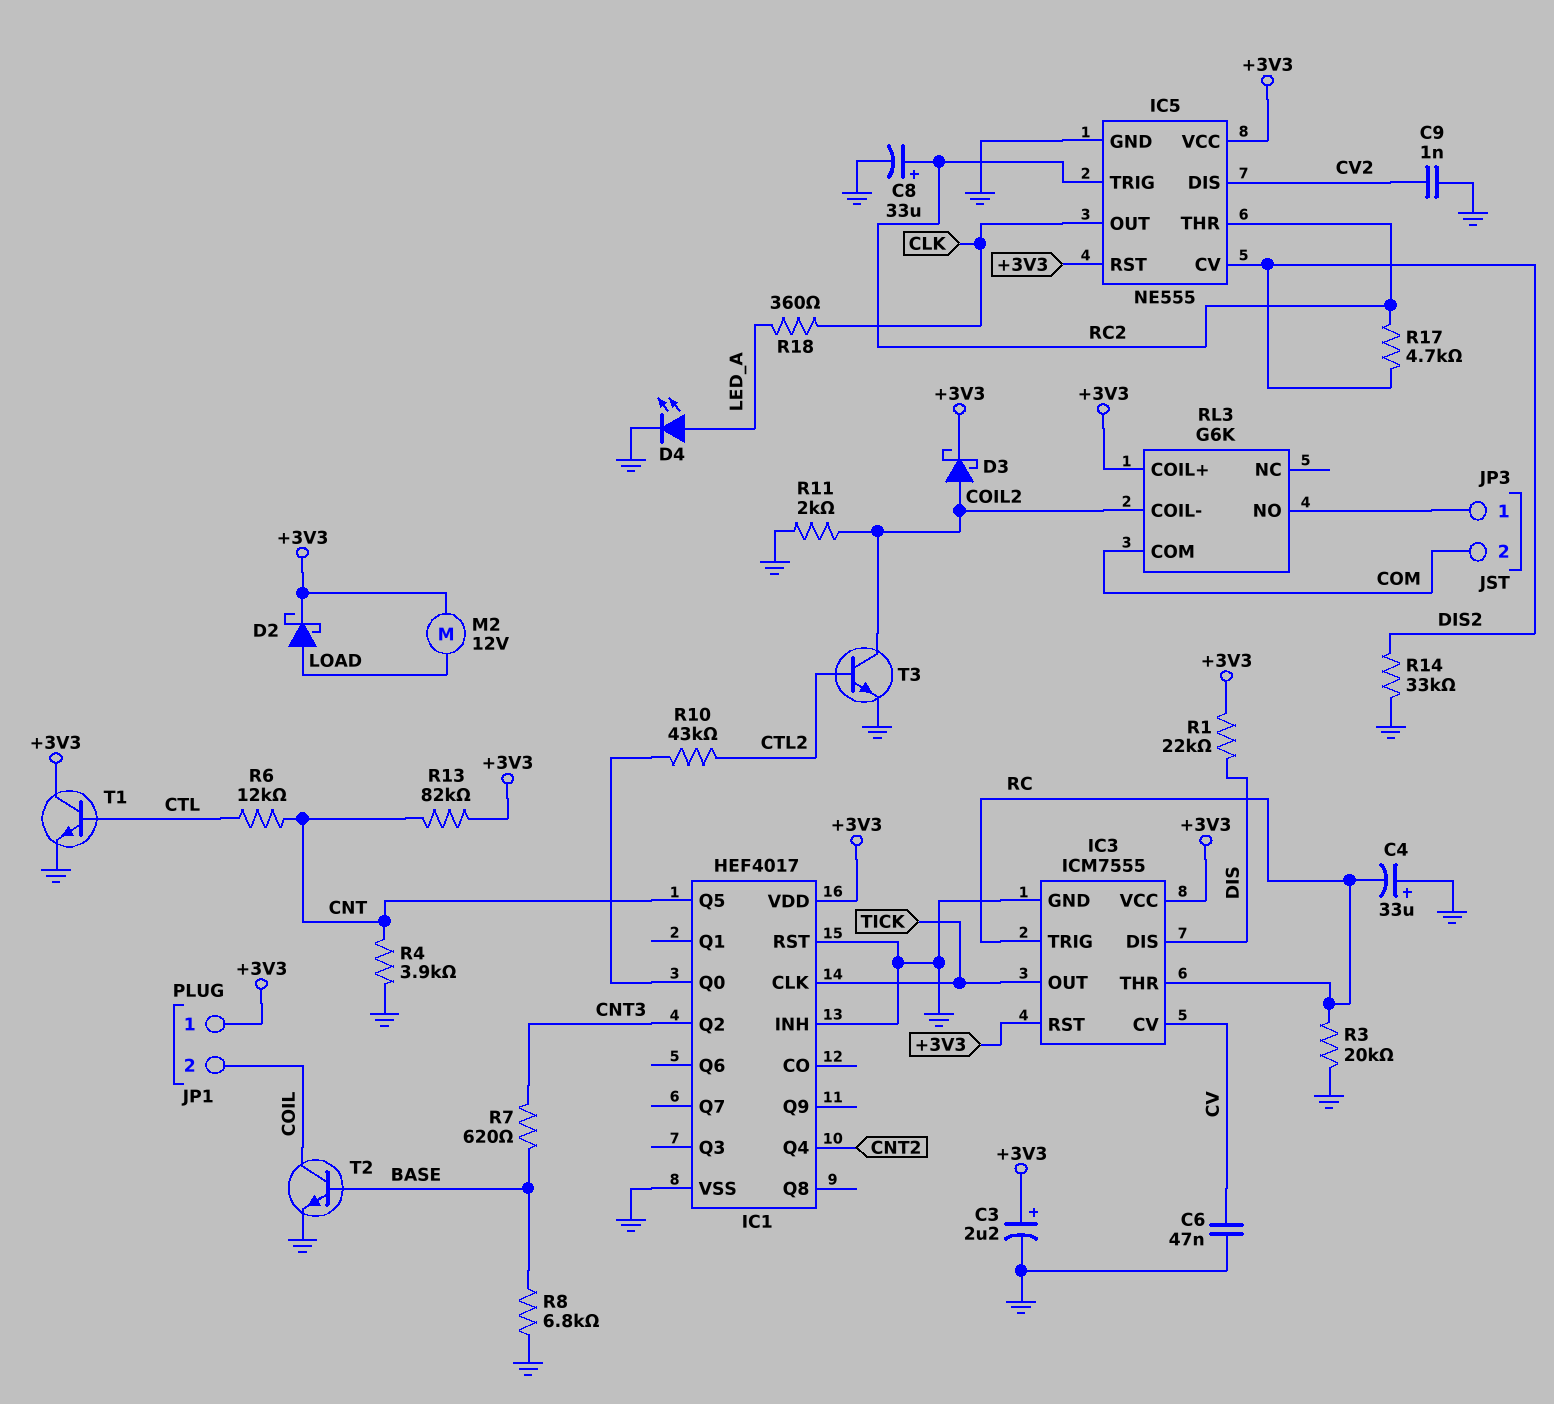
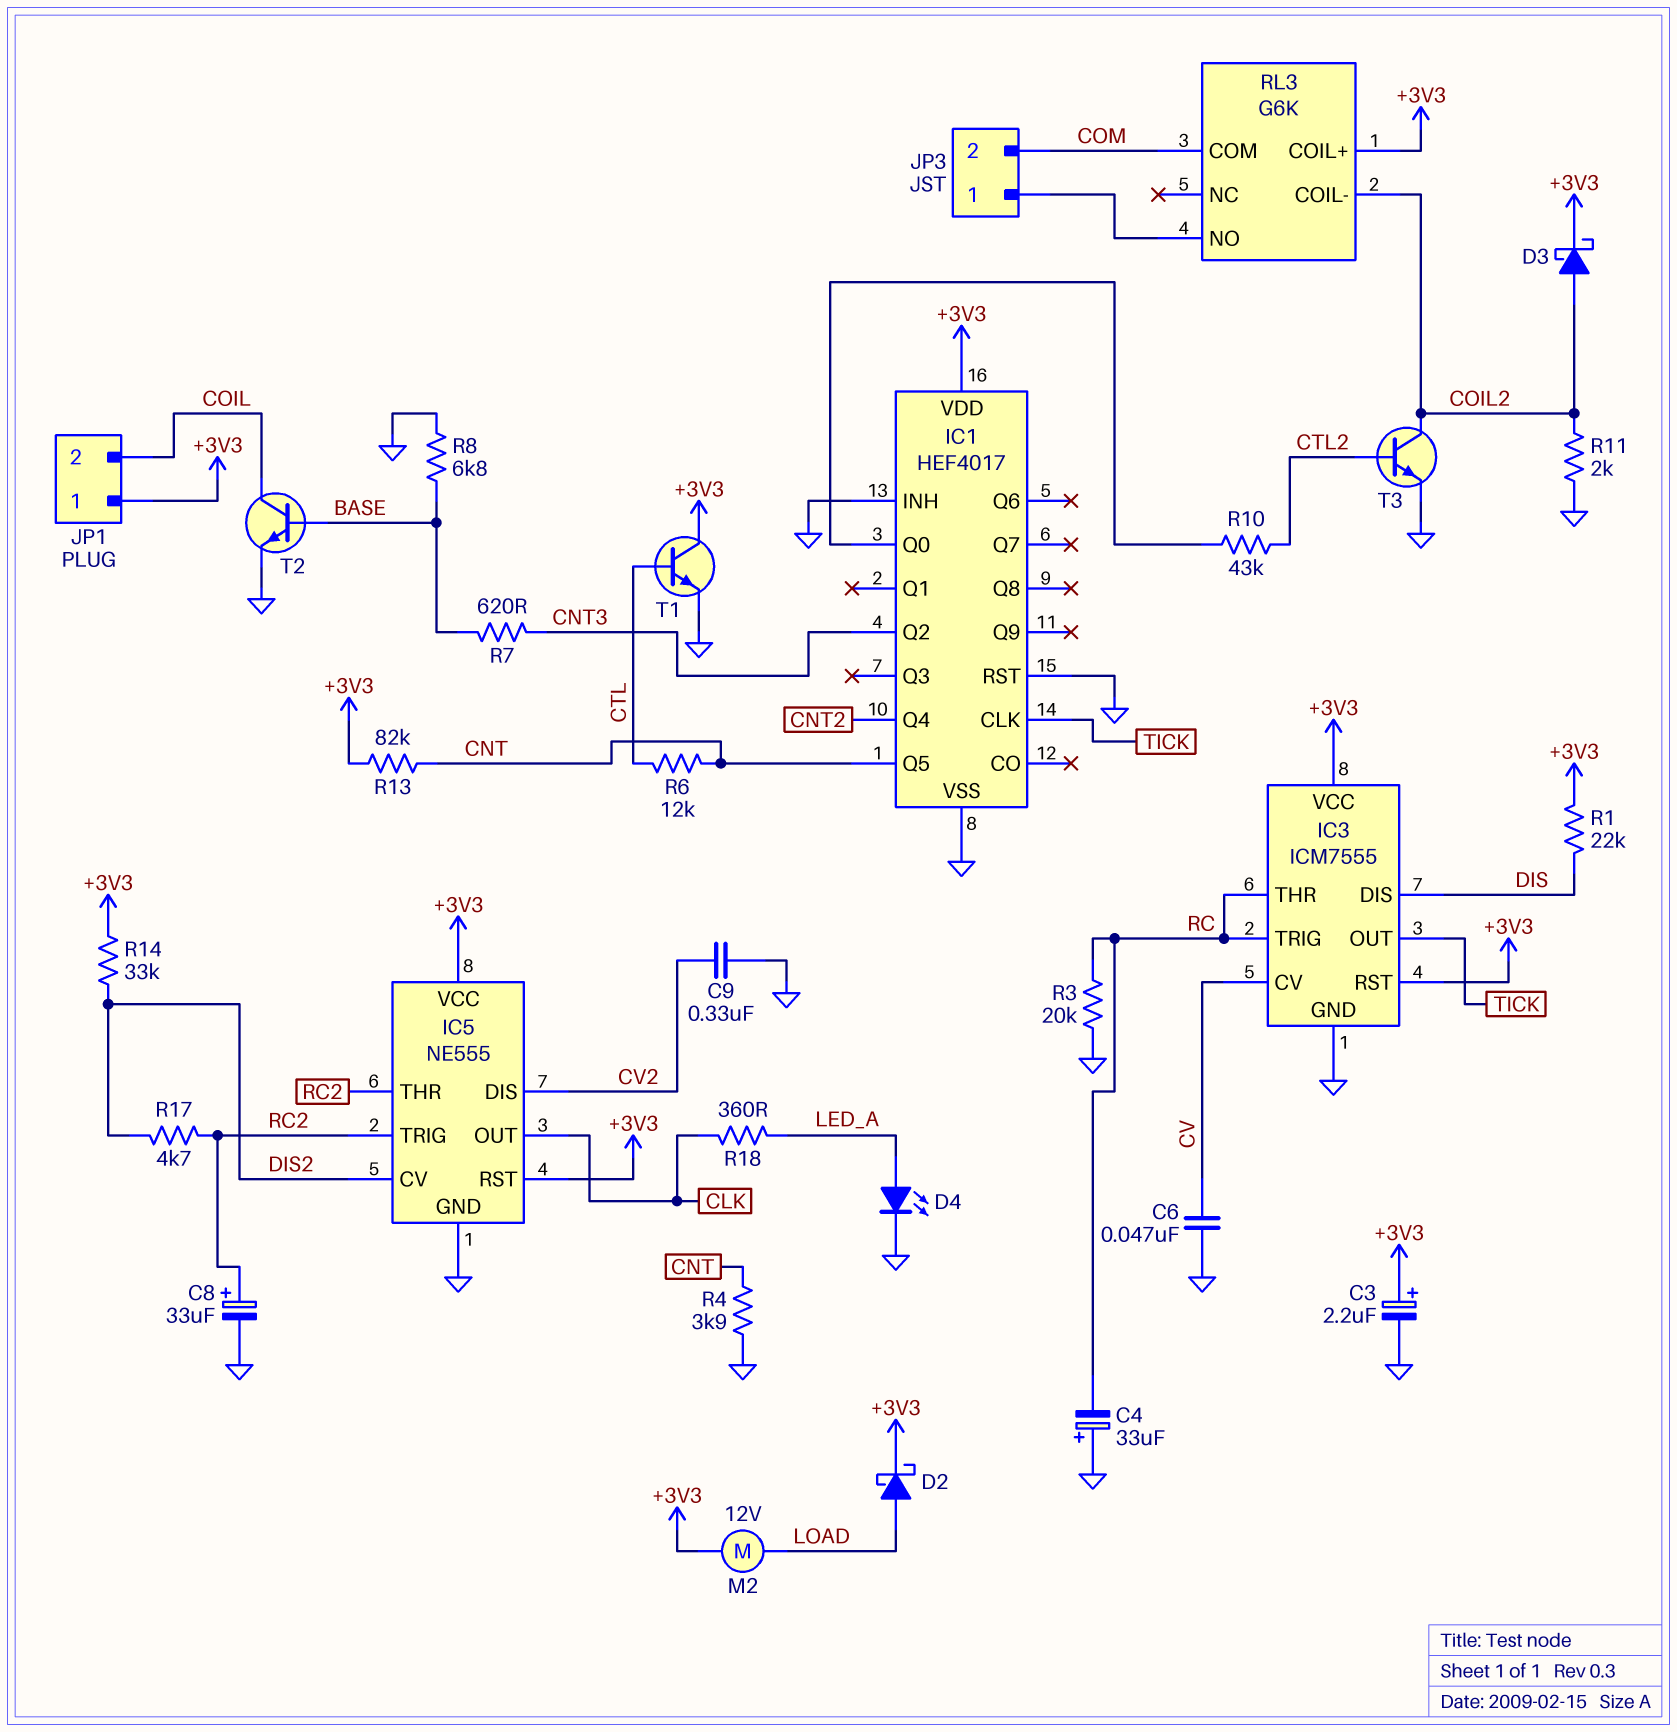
C9: 1nF (CV2, GND) -> 330nF (CV2, GND)
R14: 33k (DIS2, GND) -> 33k (+3V3, DIS2)

